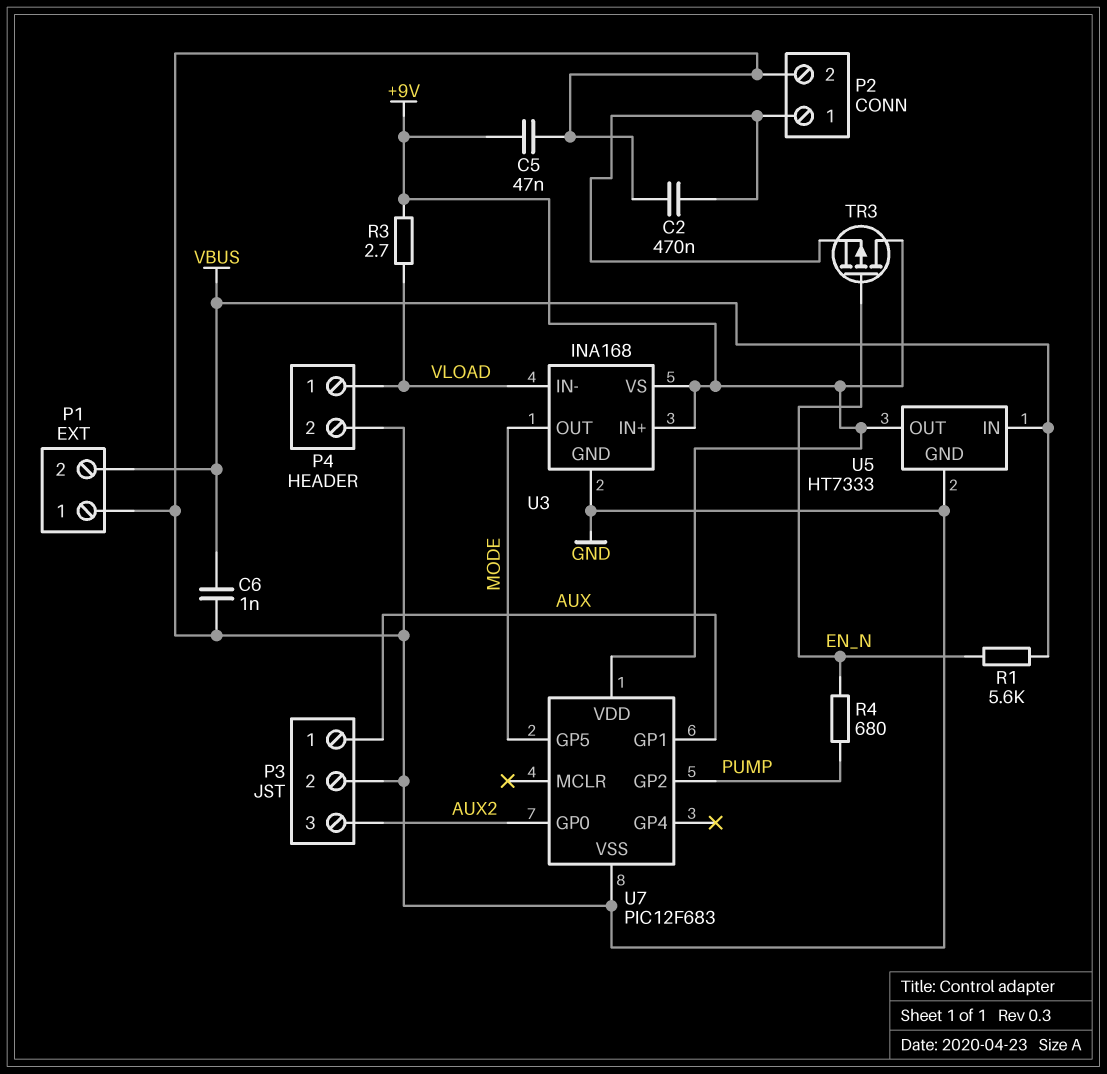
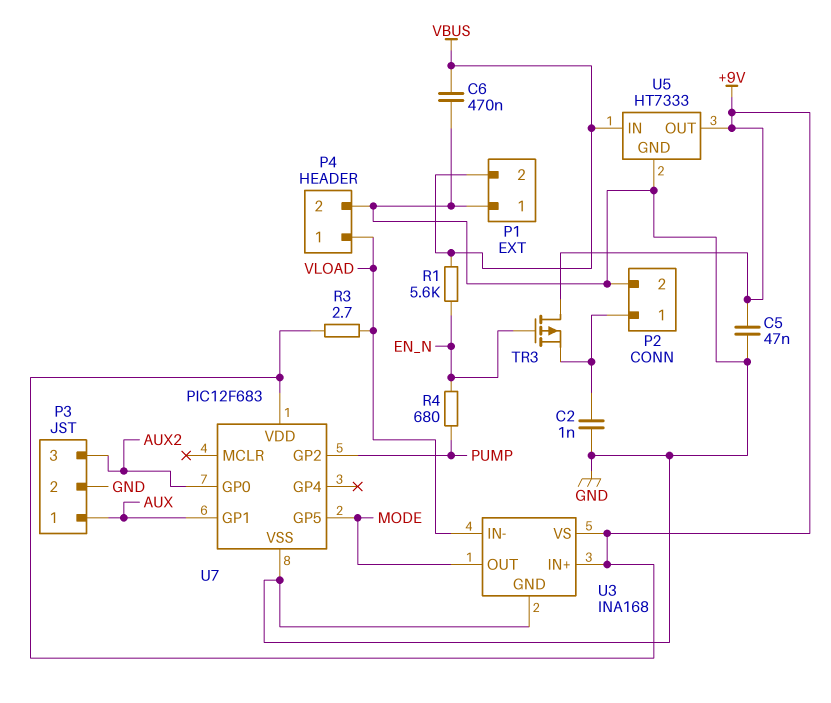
C2: 470nF (GND, P2/1) -> 1nF (GND, P2/1)
C6: 1nF (GND, VBUS) -> 470nF (GND, VBUS)

